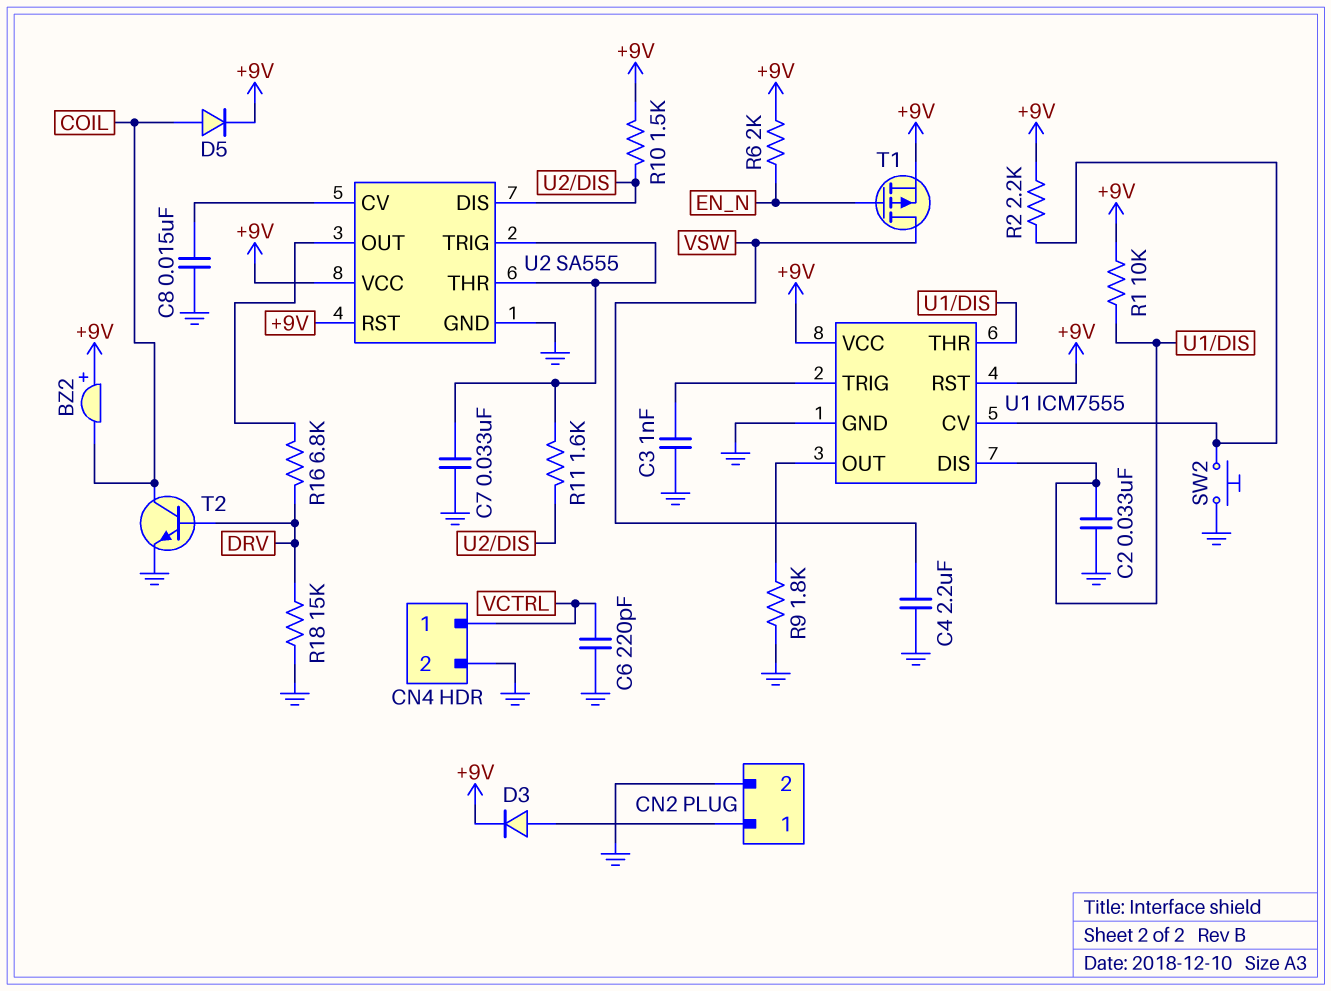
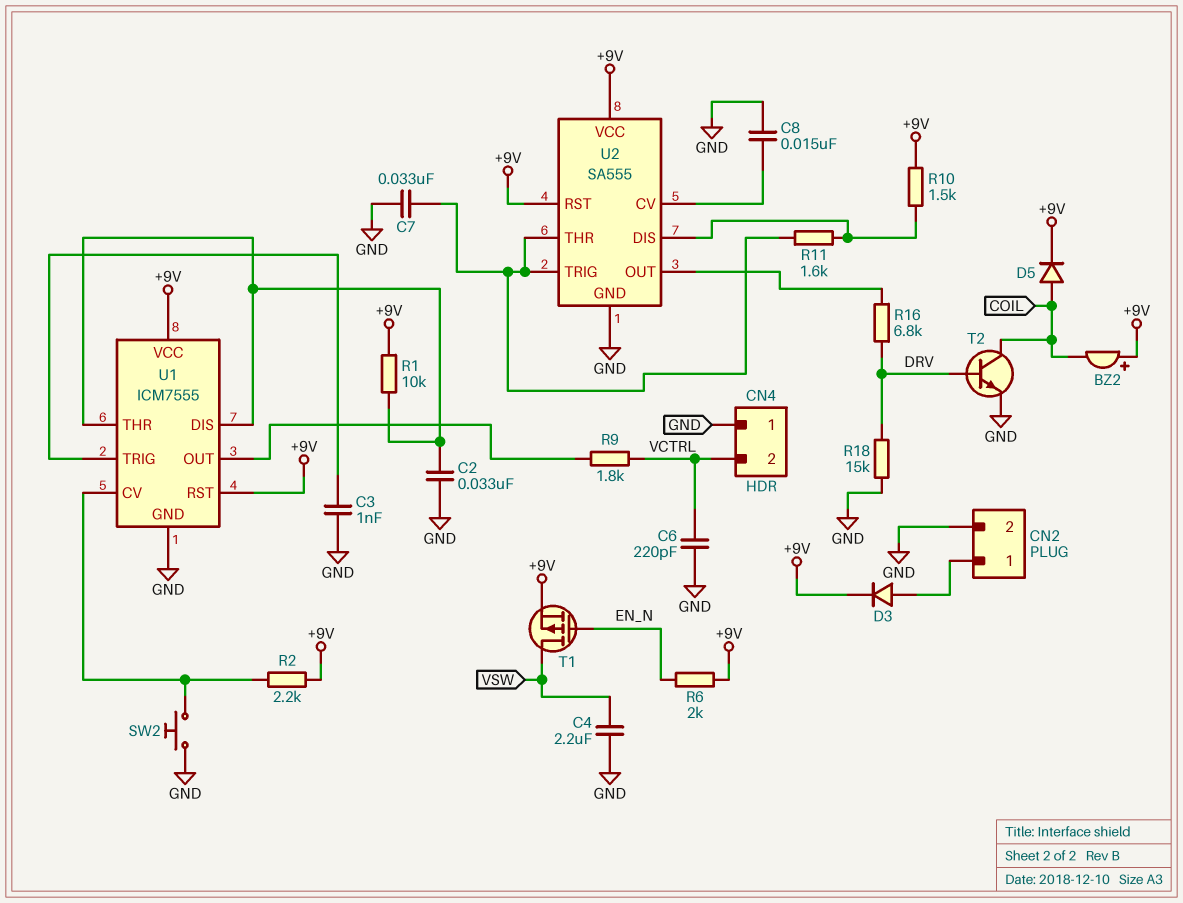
CN4 pin 1: VCTRL -> GND
CN4 pin 2: GND -> VCTRL
R9: 1.8k (GND, U1/OUT) -> 1.8k (U1/OUT, VCTRL)

